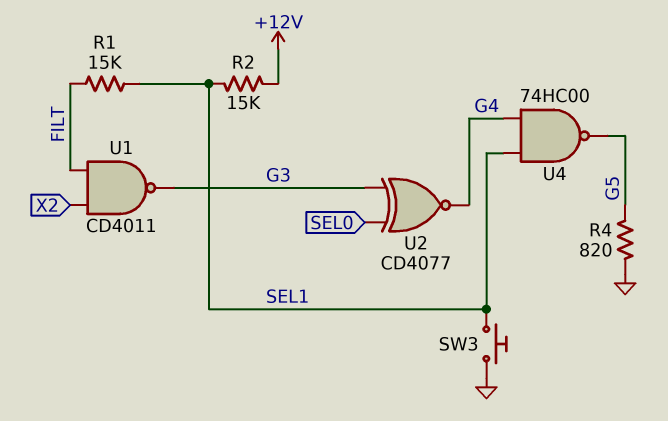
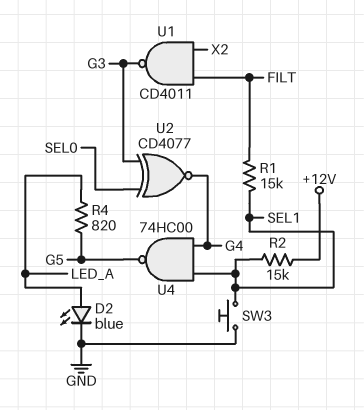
D2: none -> LED blue (A LED_A, K GND)
R4: 820 (G5, GND) -> 820 (G5, LED_A)

